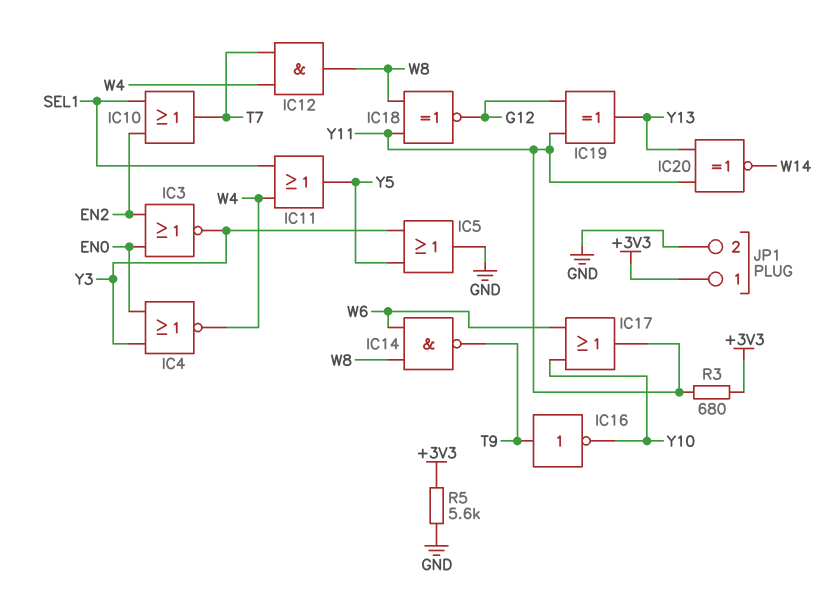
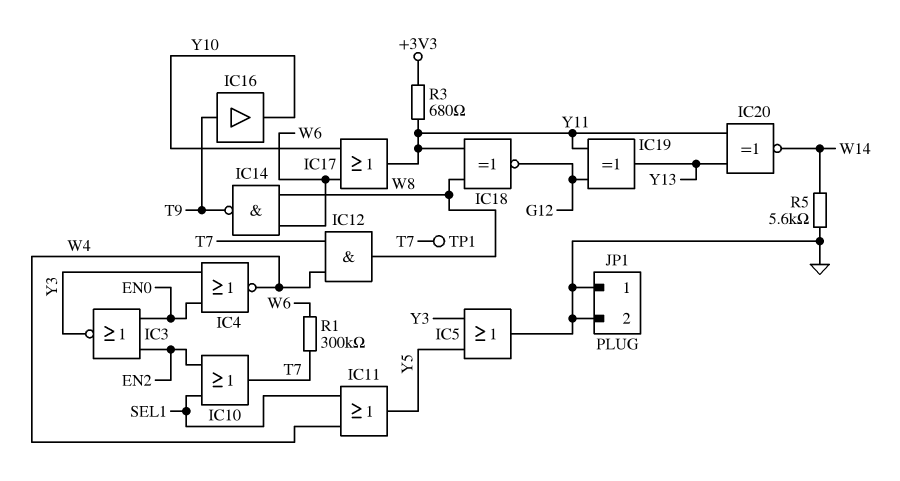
IC16: NOT (in T9, out Y10) -> buffer (in T9, out Y10)
JP1 pin 1: +3V3 -> GND
R1: none -> 300k (T7, W6)
R5: 5.6k (+3V3, GND) -> 5.6k (GND, W14)
TP1: none -> test point (T7)

